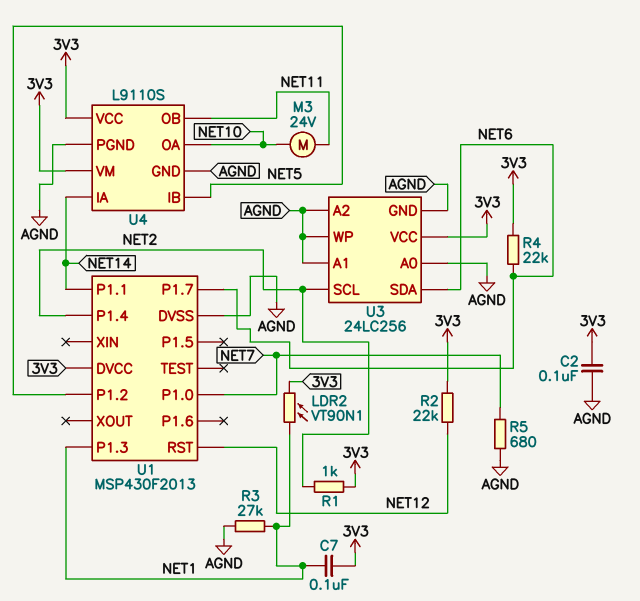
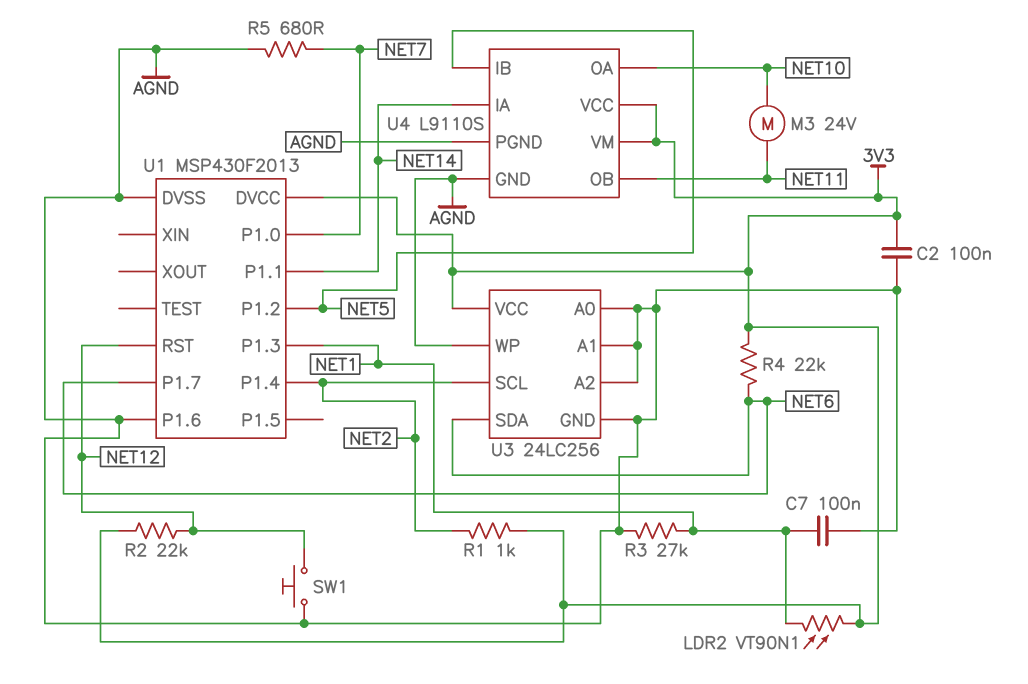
C7: 100nF (3V3, NET1) -> 100nF (AGND, NET1)
SW1: none -> button (AGND, NET12)
U1 pin P1.6: none -> AGND

